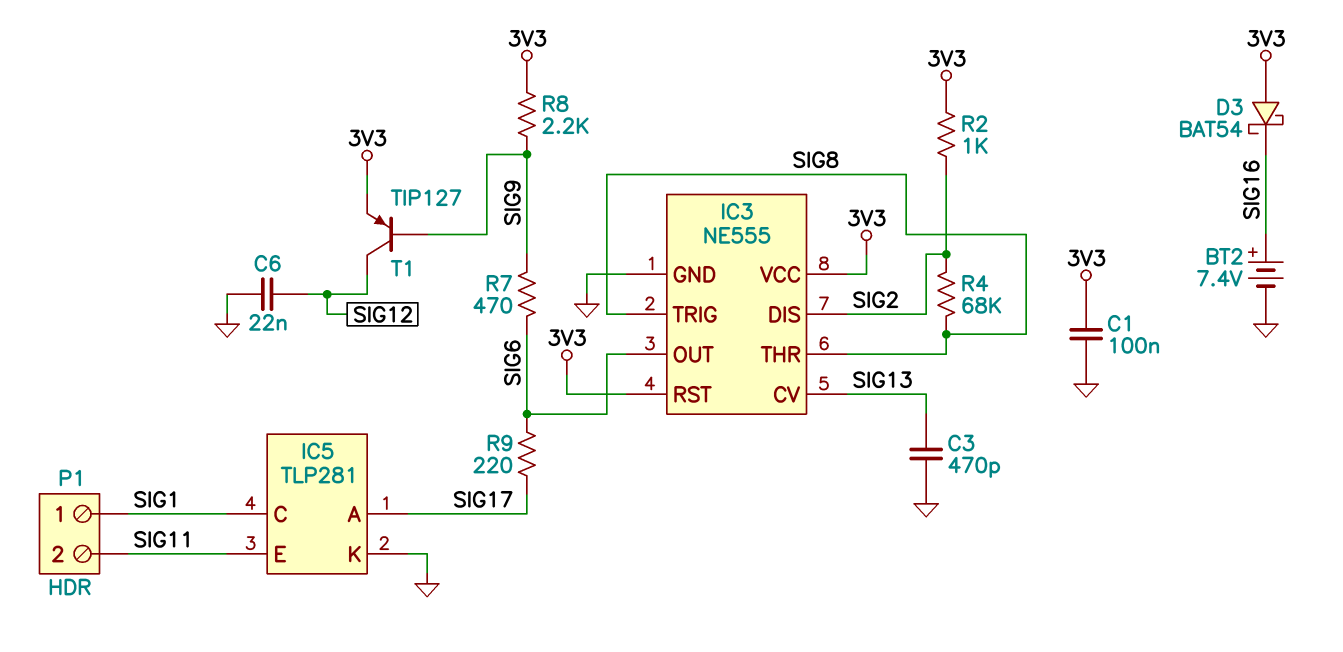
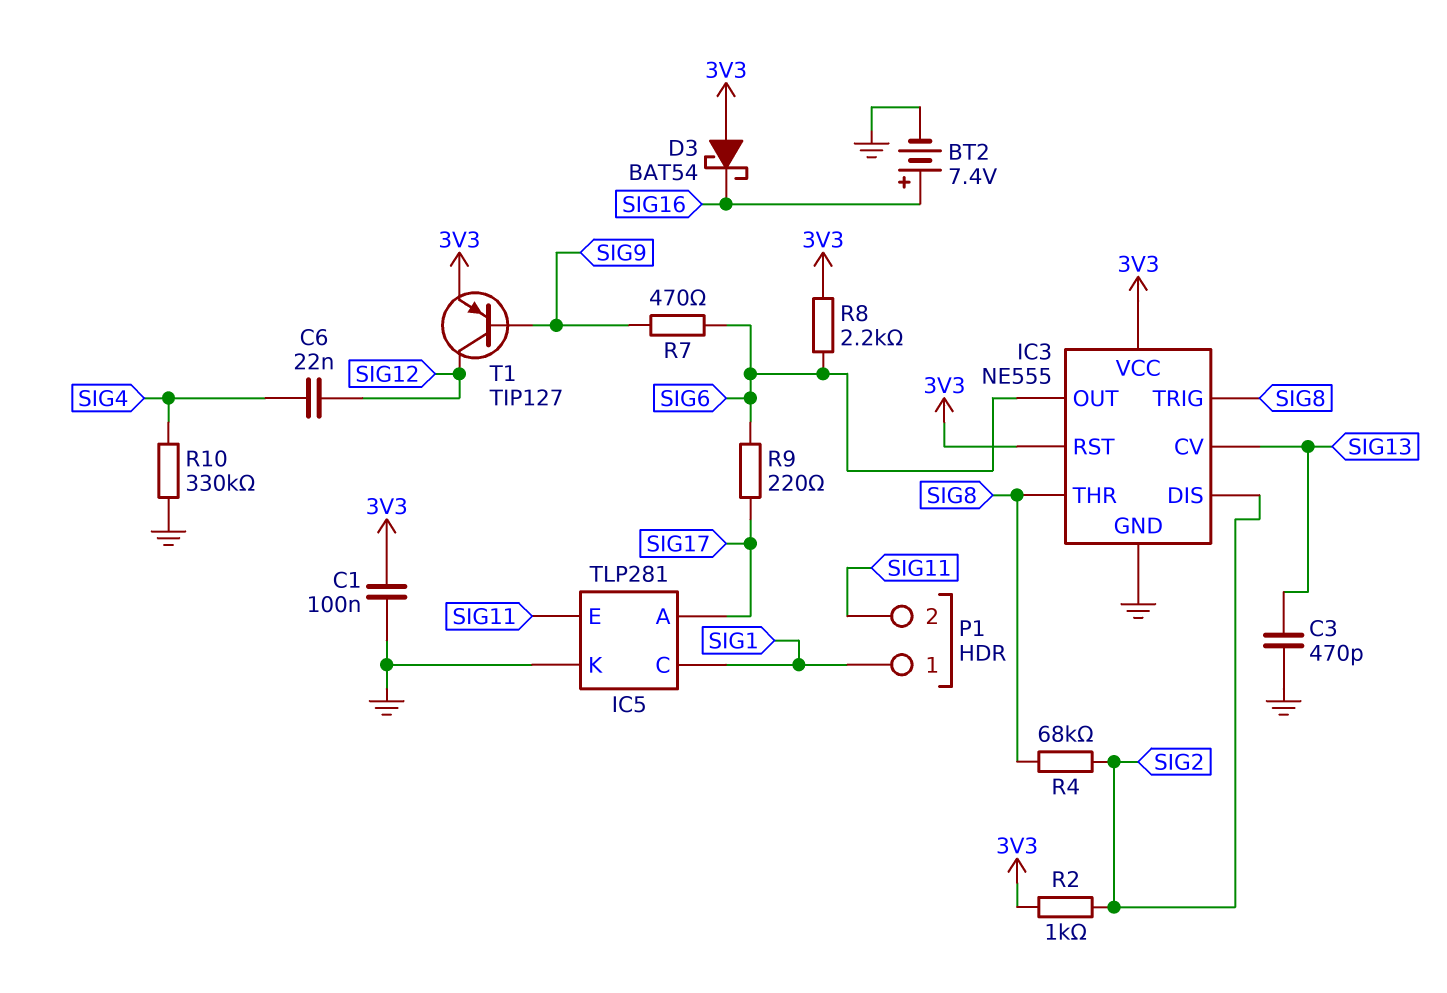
C6: 22nF (GND, SIG12) -> 22nF (SIG4, SIG12)
R8: 2.2k (3V3, SIG9) -> 2.2k (3V3, SIG6)
R10: none -> 330k (GND, SIG4)

